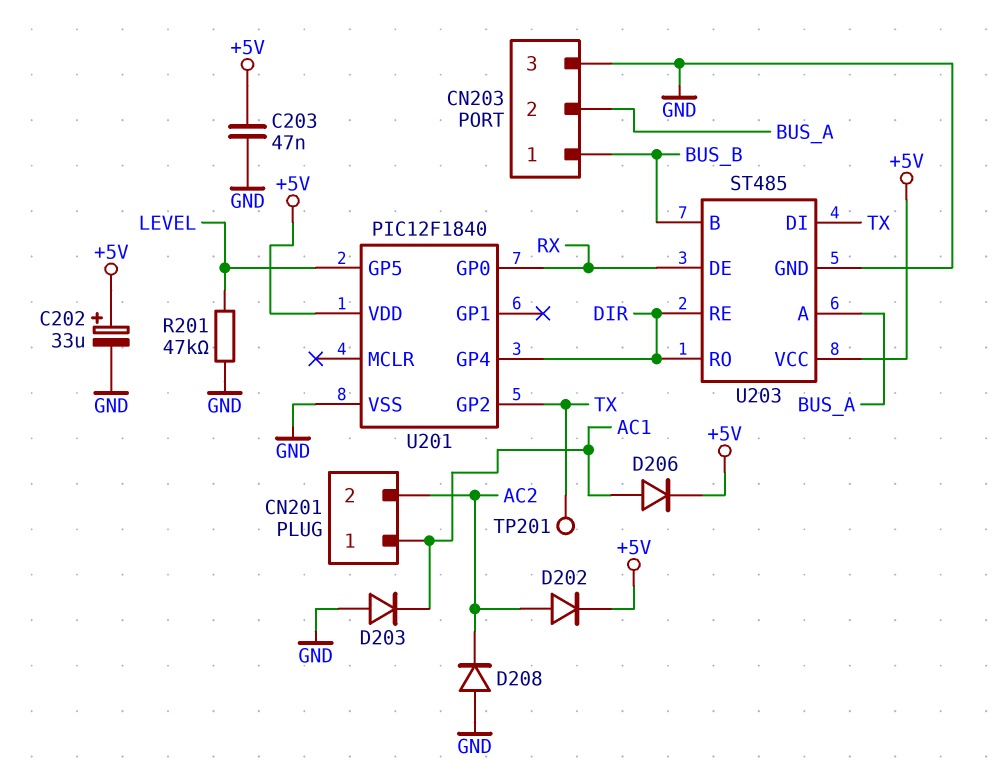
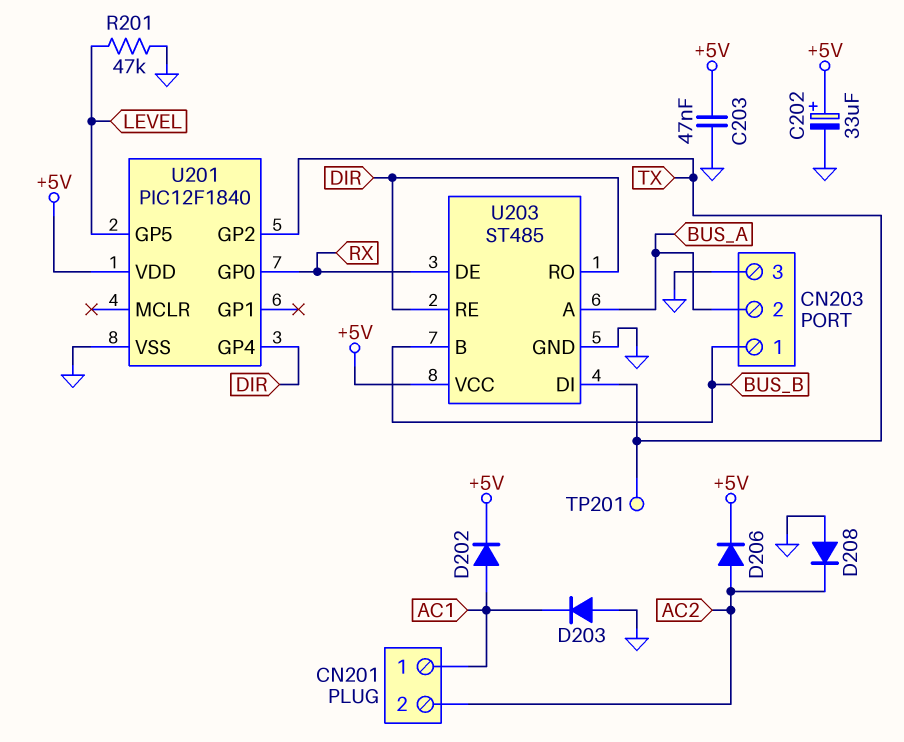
D202: diode (A AC2, K +5V) -> diode (A AC1, K +5V)
D206: diode (A AC1, K +5V) -> diode (A AC2, K +5V)

